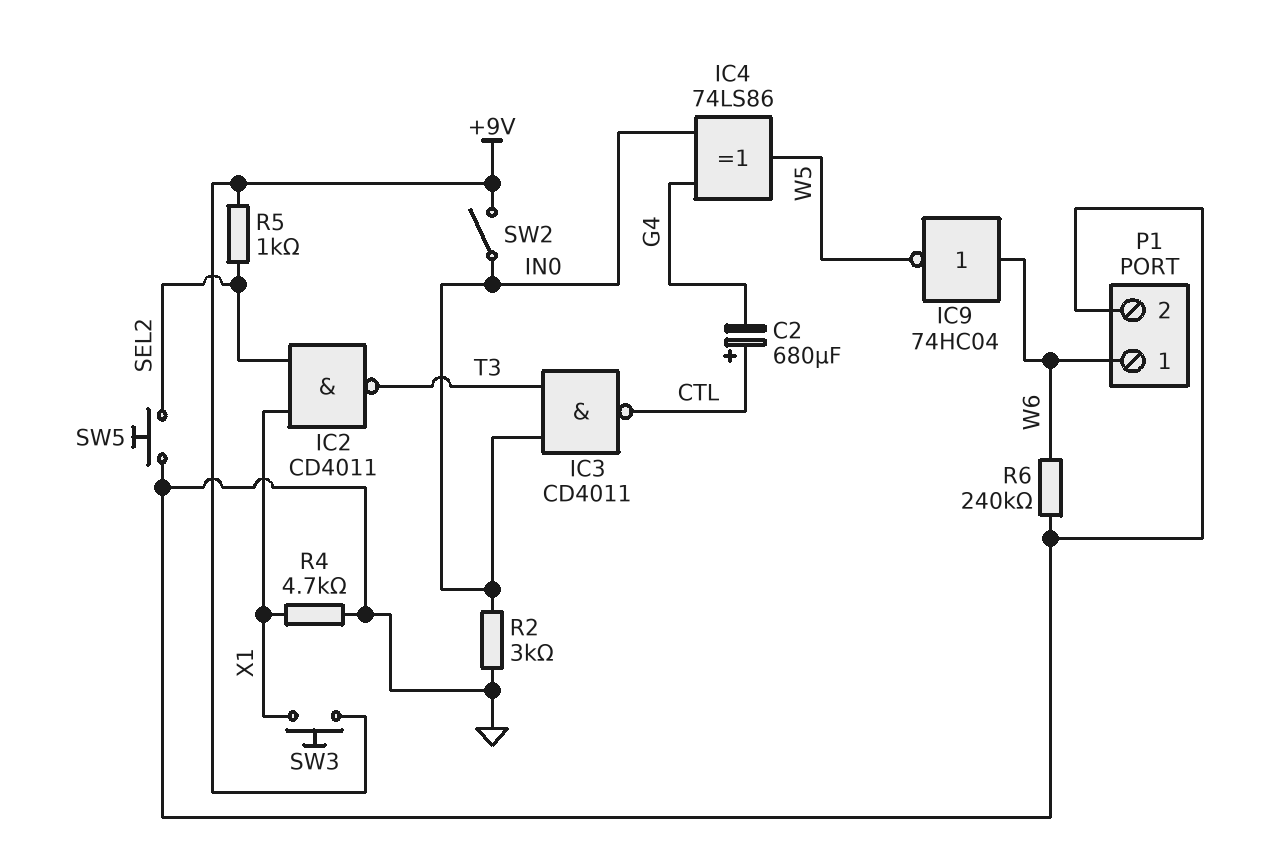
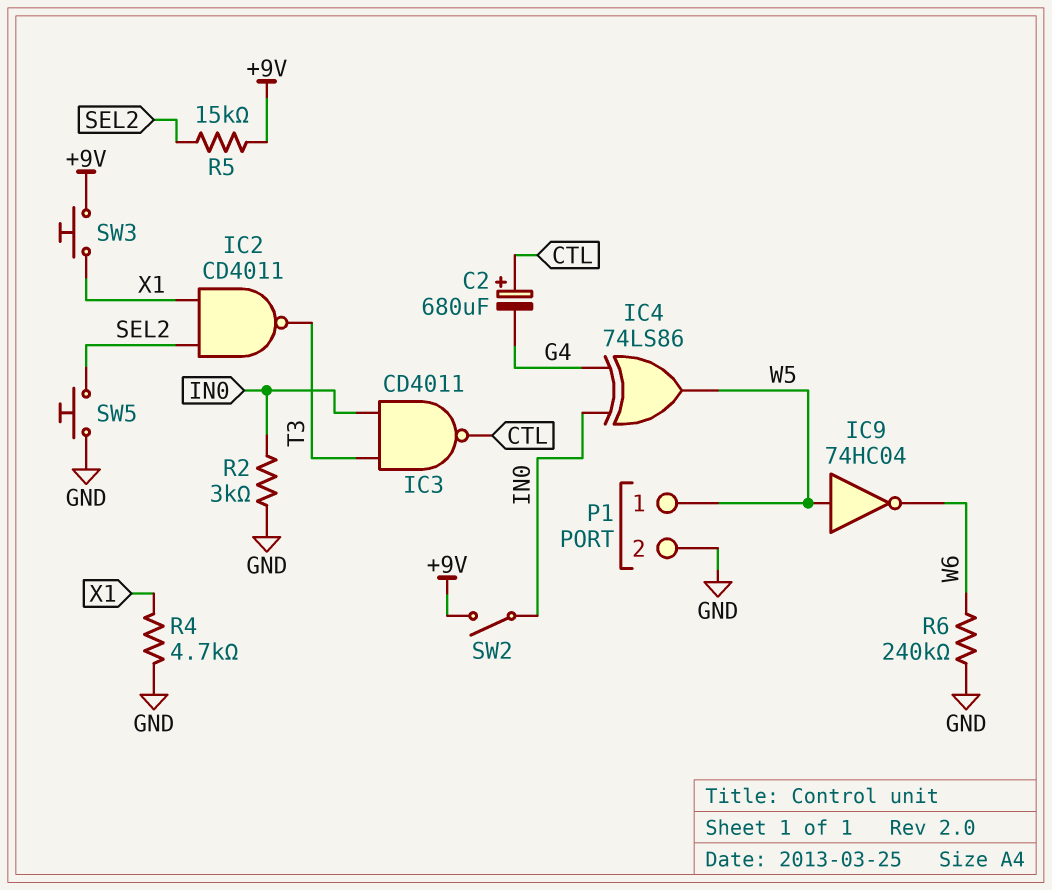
IC9: NOT 74HC04 (in W6, out W5) -> NOT 74HC04 (in W5, out W6)
P1 pin 1: W6 -> W5
R5: 1k (+9V, SEL2) -> 15k (+9V, SEL2)

